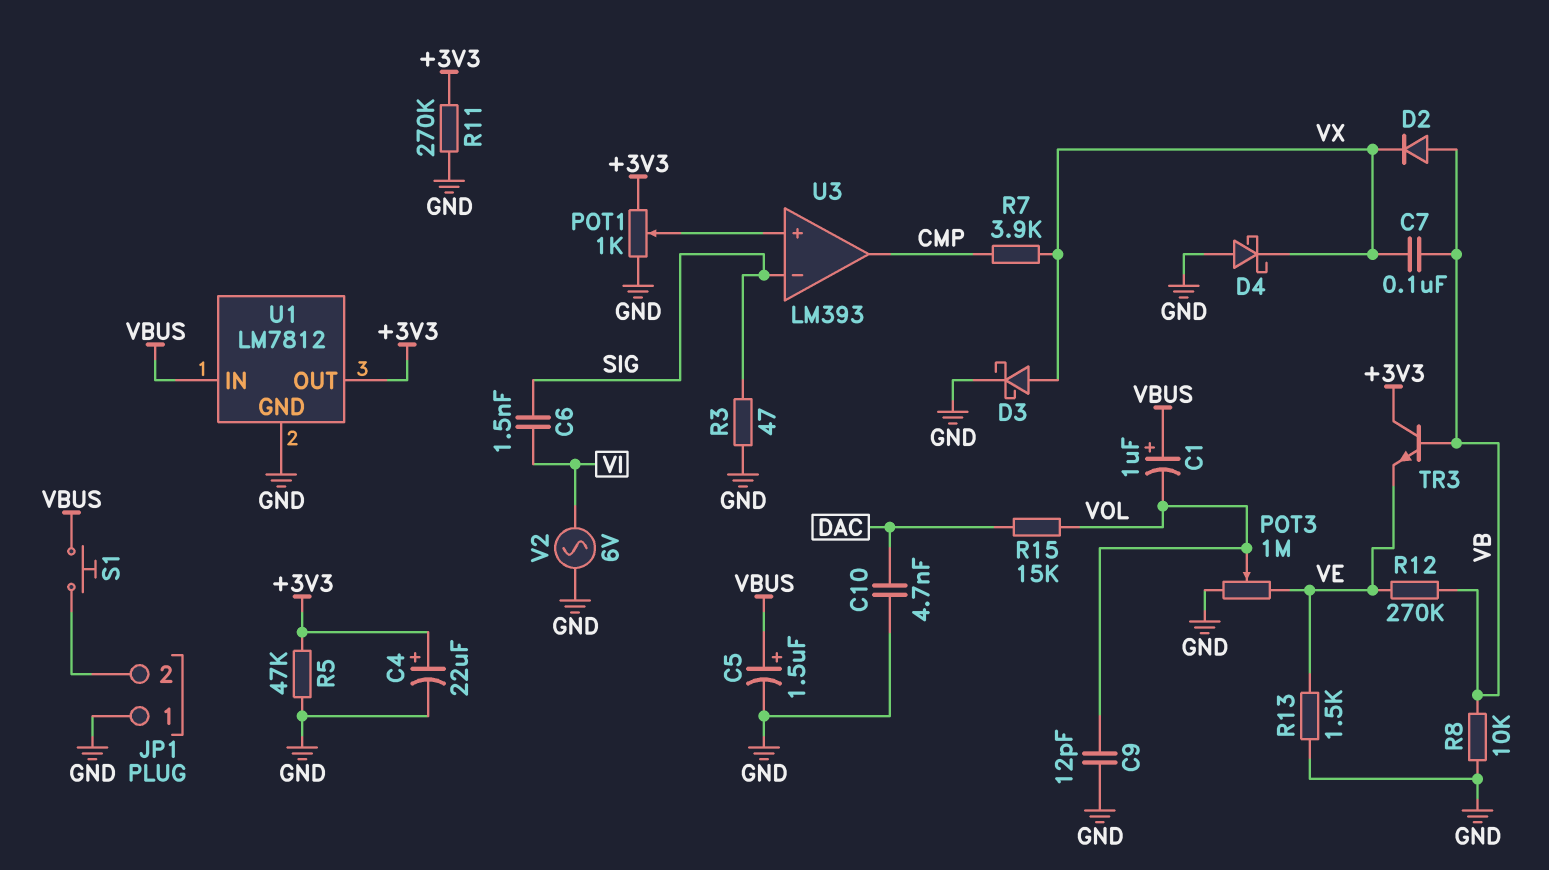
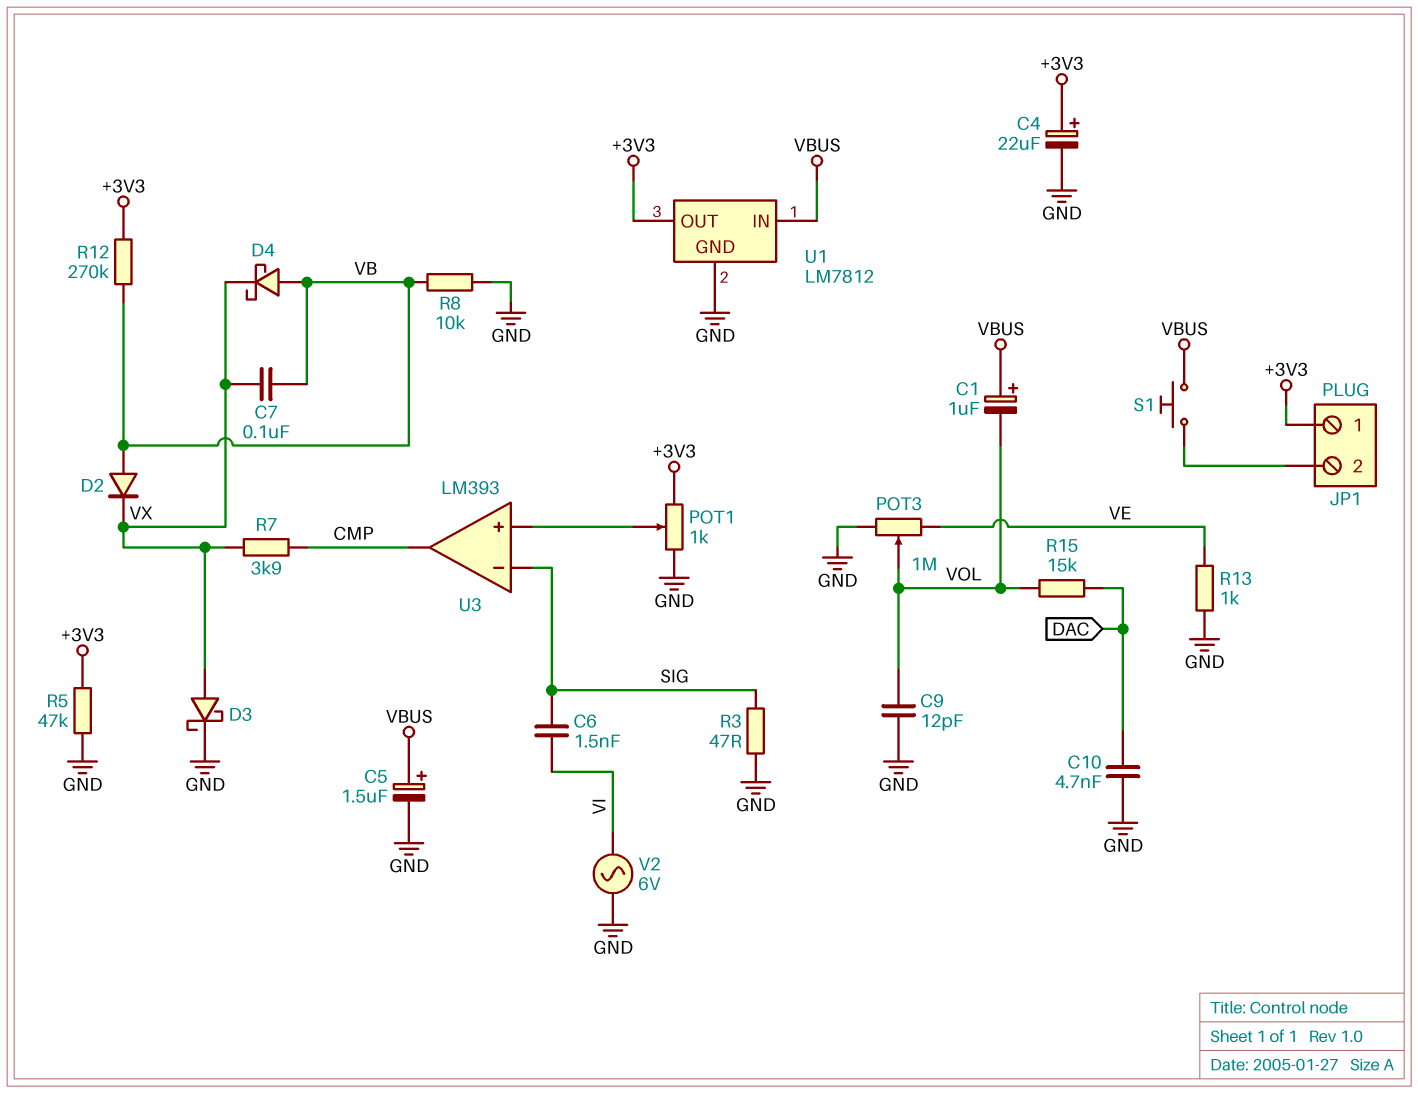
D4: schottky (A GND, K VX) -> schottky (A VB, K VX)
JP1 pin 1: GND -> +3V3
R11: 270k (+3V3, GND) -> none
R12: 270k (VB, VE) -> 270k (+3V3, VB)
R13: 1.5k (GND, VE) -> 1k (GND, VE)
TR3: NPN (B VB, C +3V3, E VE) -> none

